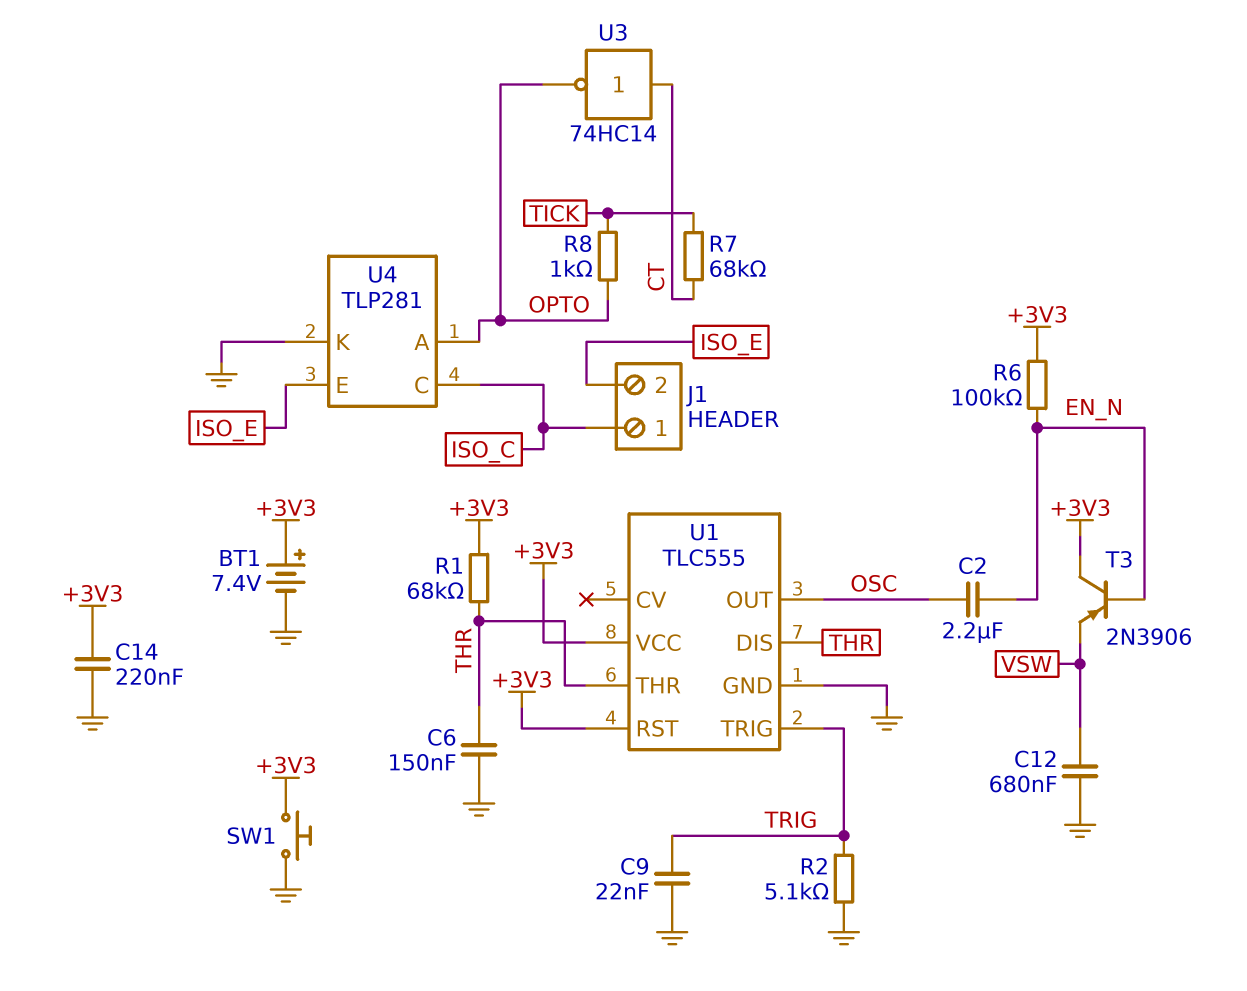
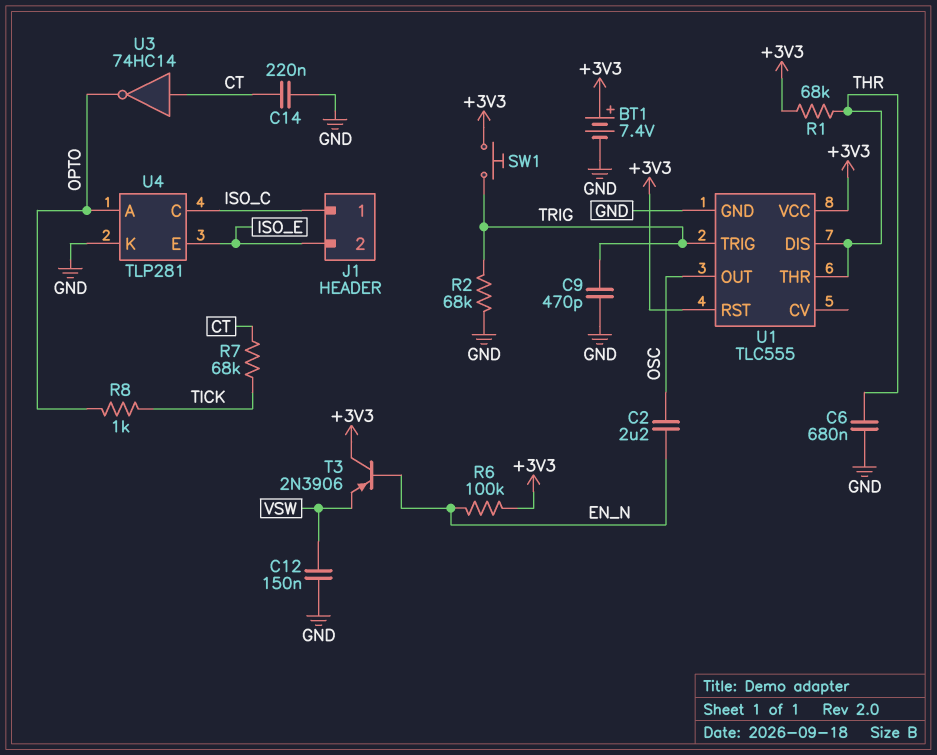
C6: 150nF (GND, THR) -> 680nF (GND, THR)
C9: 22nF (GND, TRIG) -> 470pF (GND, TRIG)
C12: 680nF (GND, VSW) -> 150nF (GND, VSW)
C14: 220nF (+3V3, GND) -> 220nF (CT, GND)
R2: 5.1k (GND, TRIG) -> 68k (GND, TRIG)
SW1: button (+3V3, GND) -> button (+3V3, TRIG)

